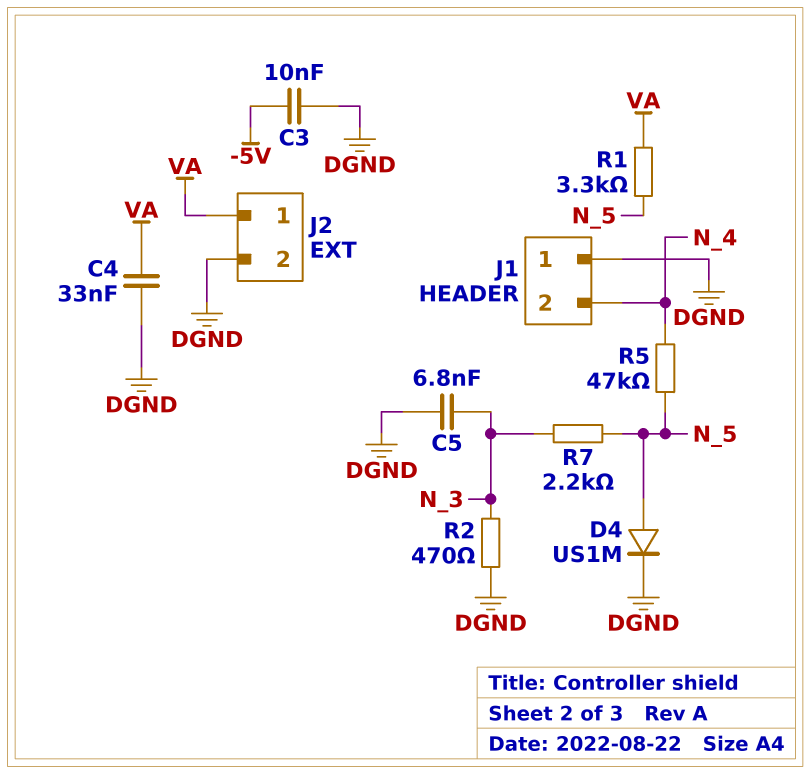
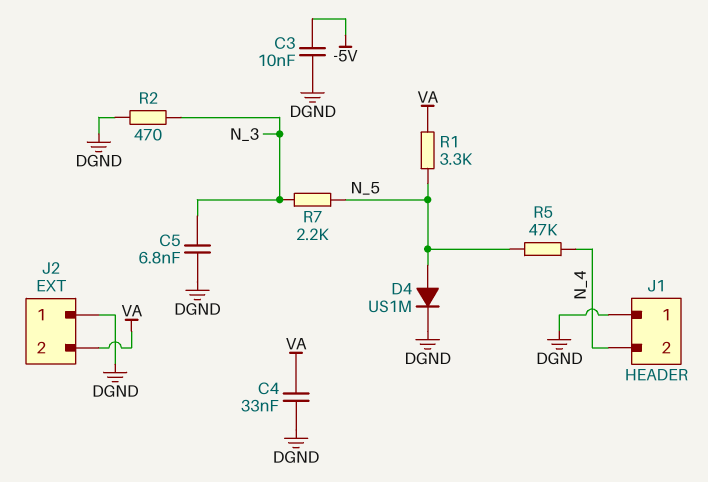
J2 pin 1: VA -> DGND
J2 pin 2: DGND -> VA

